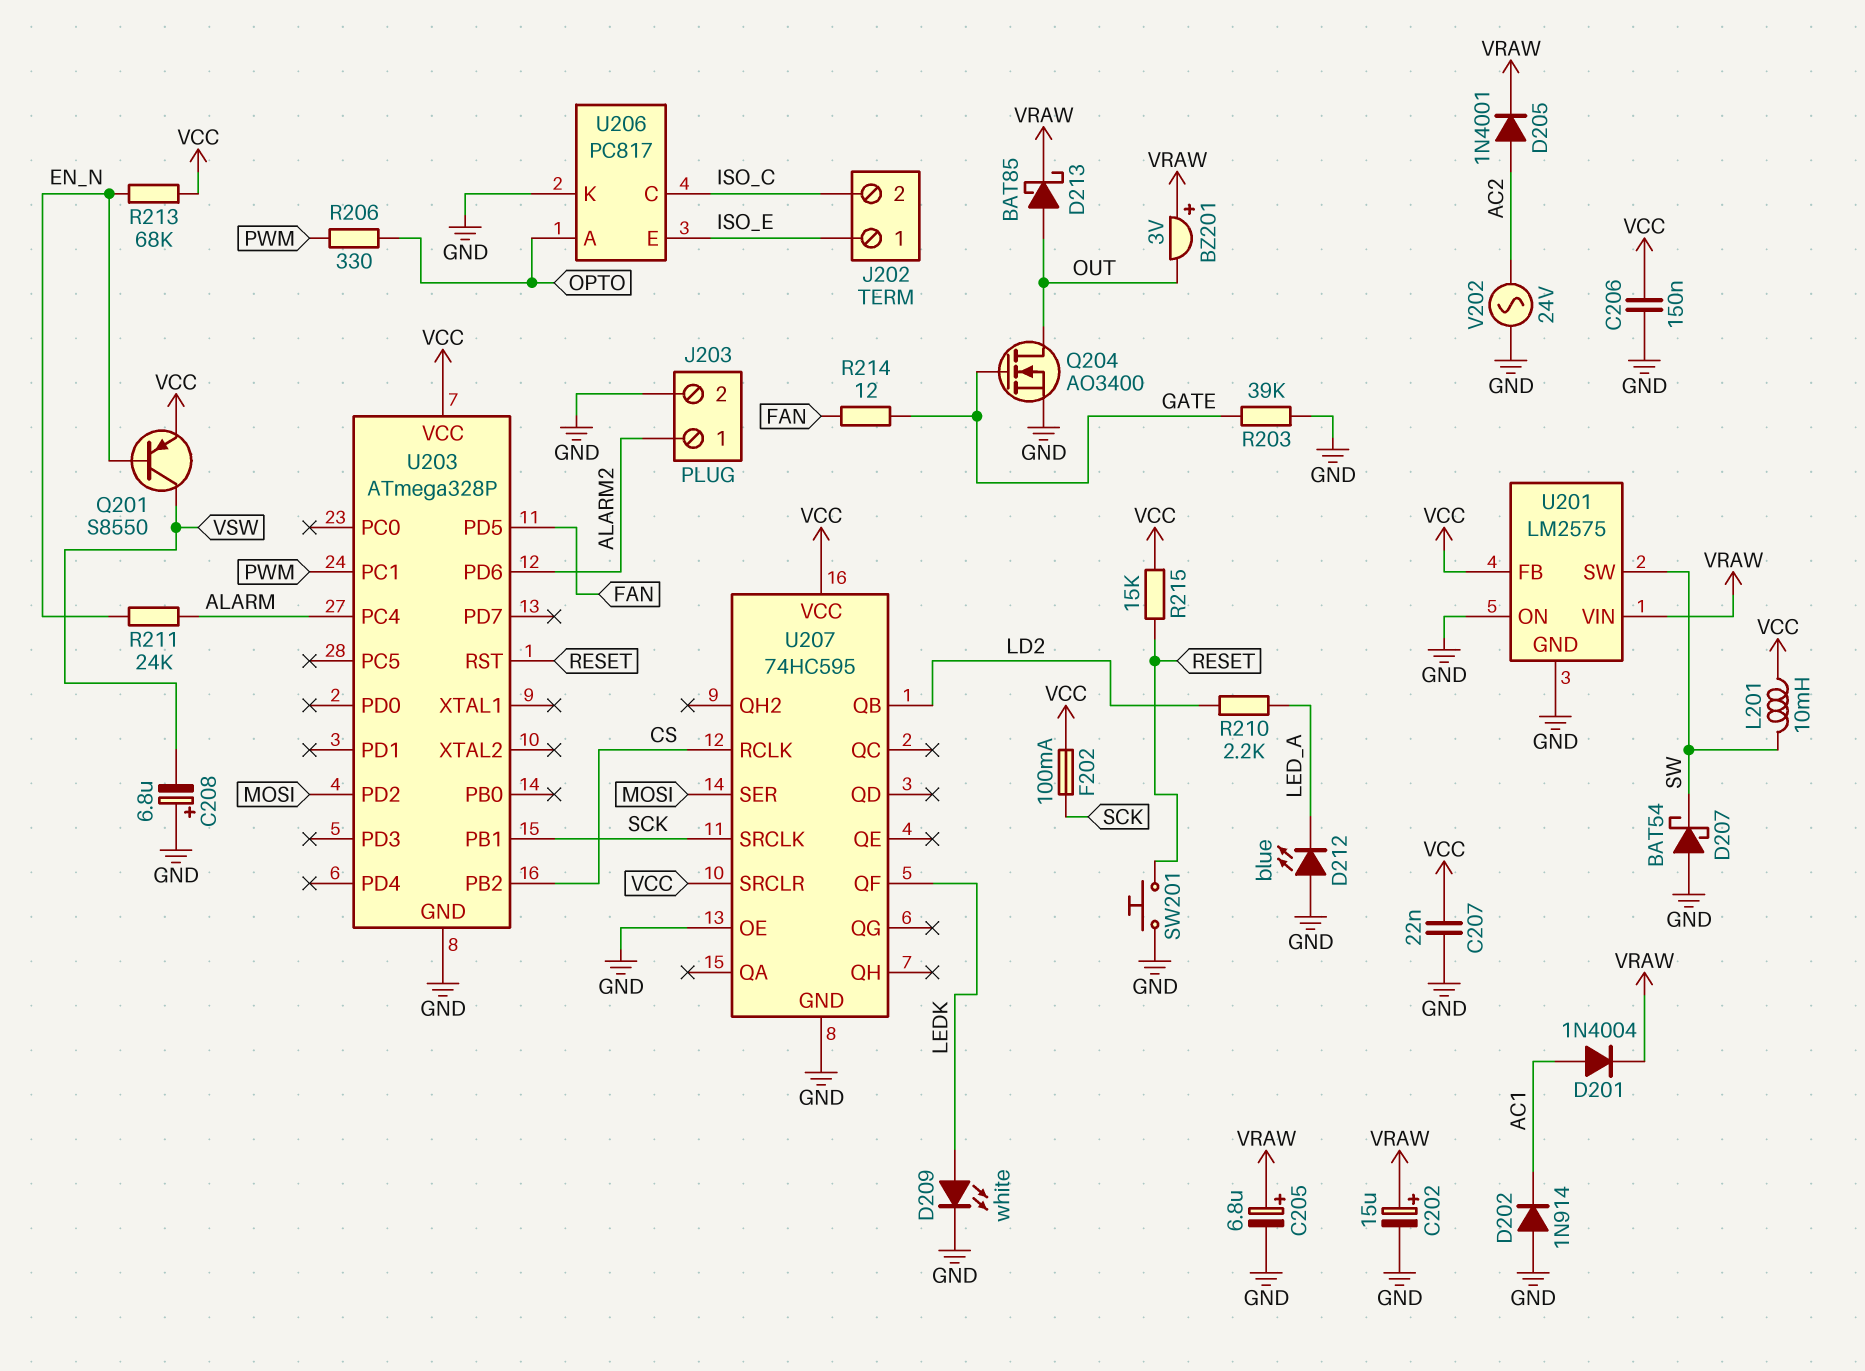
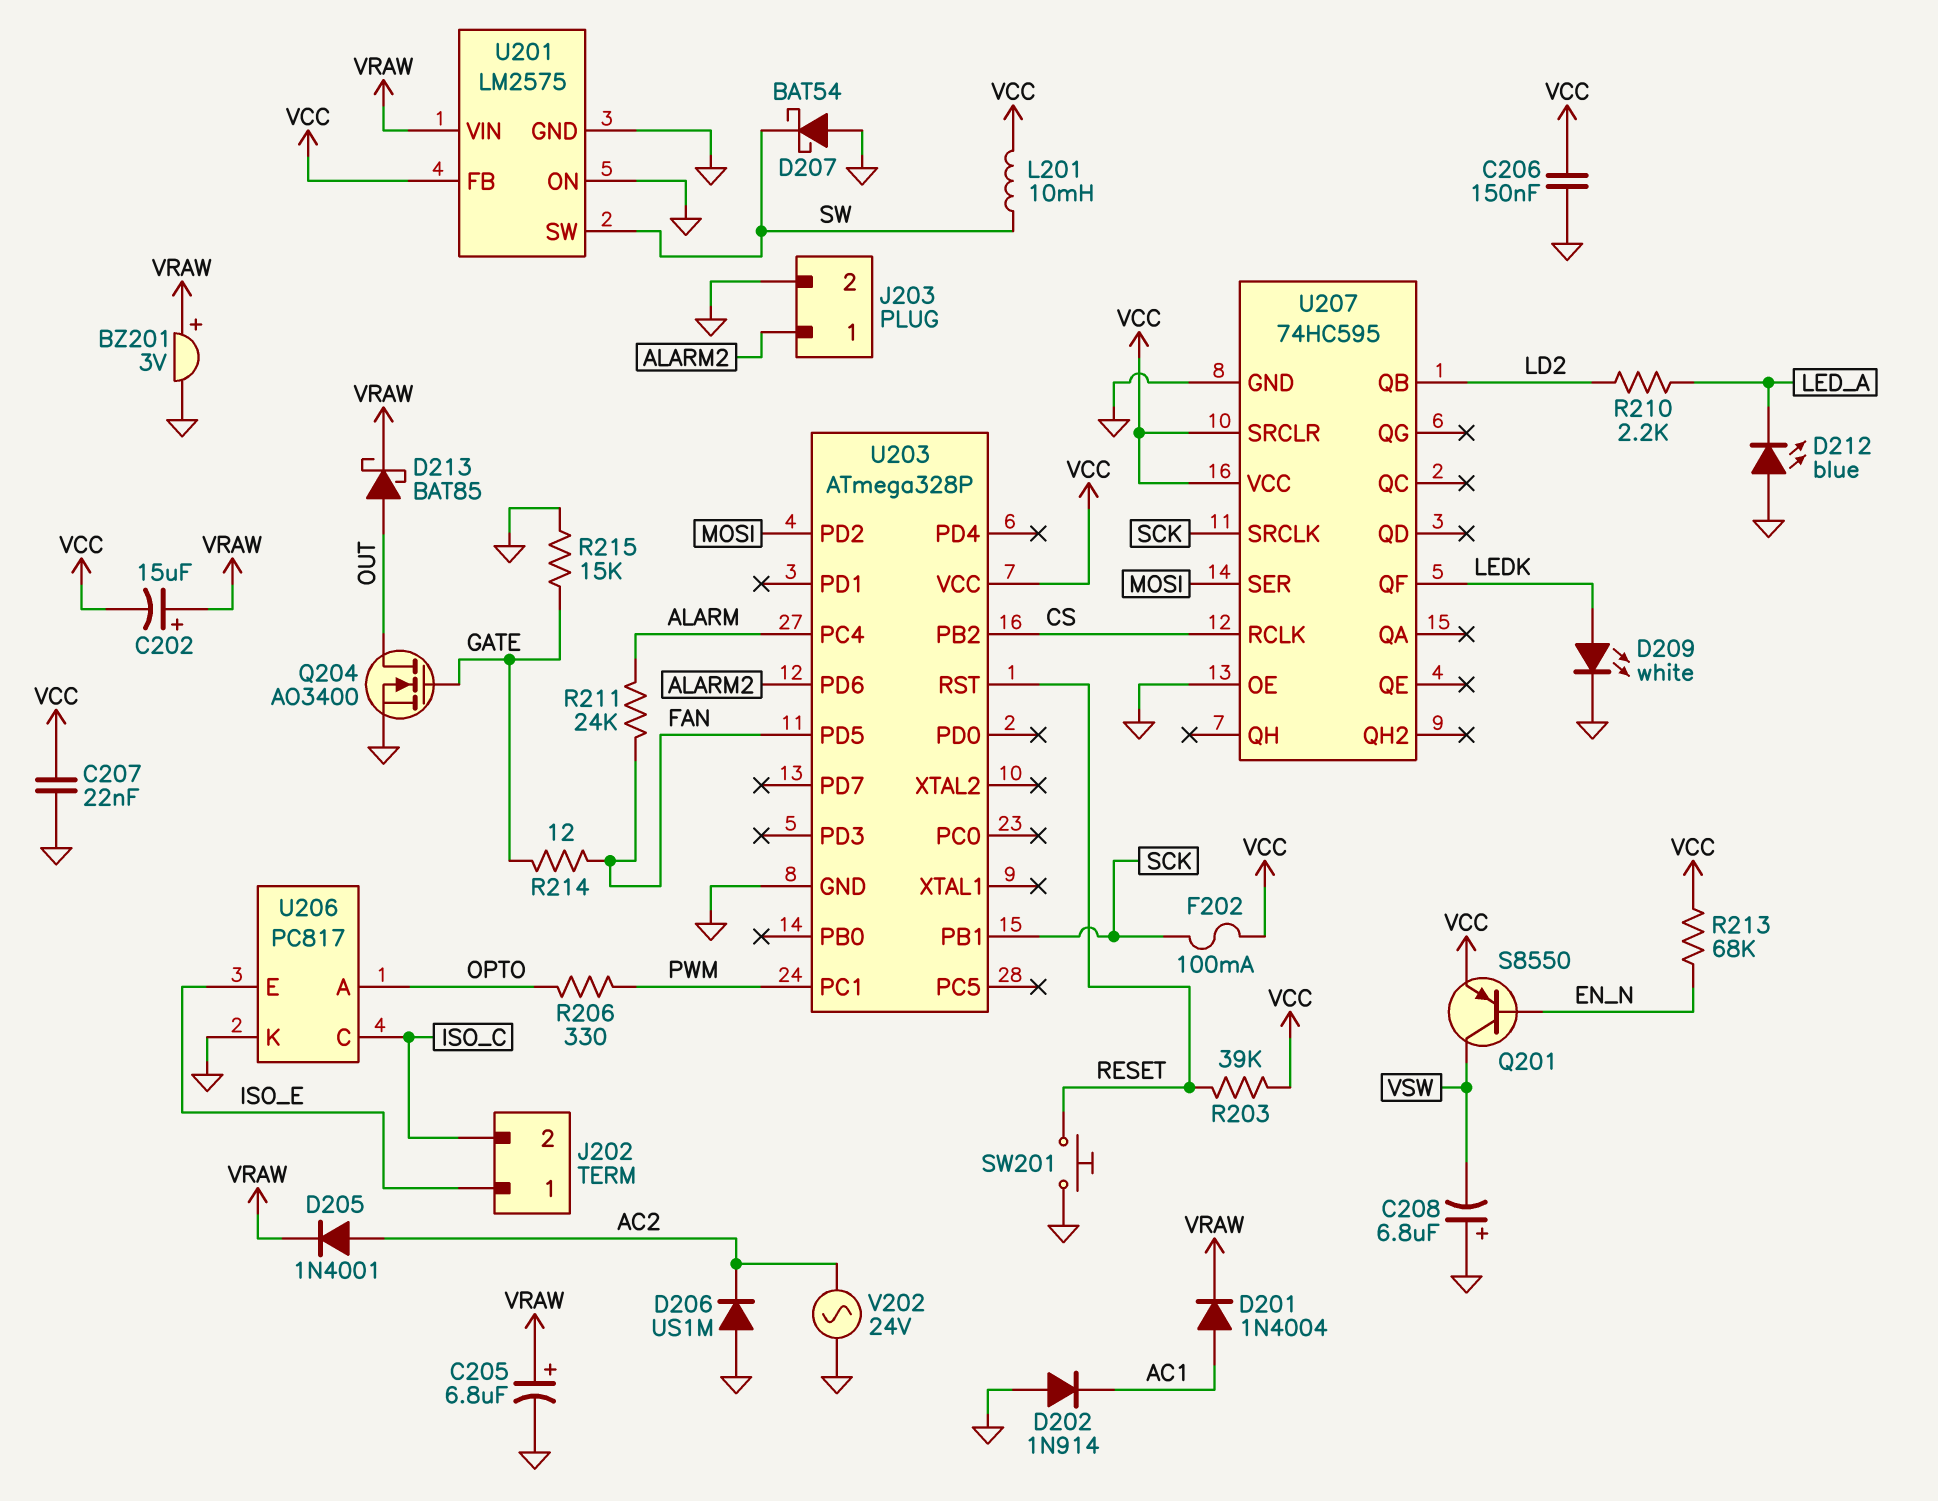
BZ201: buzzer 3V (plus VRAW, minus OUT) -> buzzer 3V (plus VRAW, minus GND)
C202: 15uF (plus VRAW, minus GND) -> 15uF (plus VRAW, minus VCC)
D206: none -> diode US1M (A GND, K AC2)
R203: 39k (GATE, GND) -> 39k (RESET, VCC)
R211: 24k (ALARM, EN_N) -> 24k (ALARM, FAN)
R215: 15k (RESET, VCC) -> 15k (GATE, GND)

